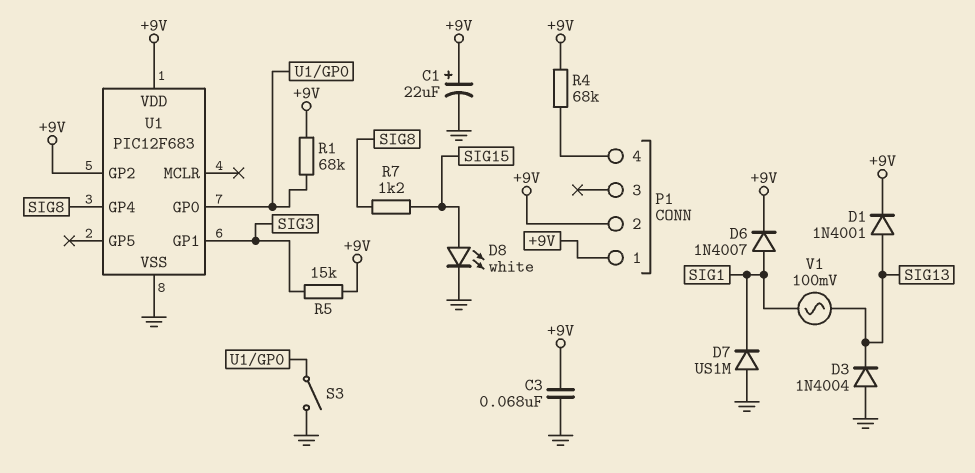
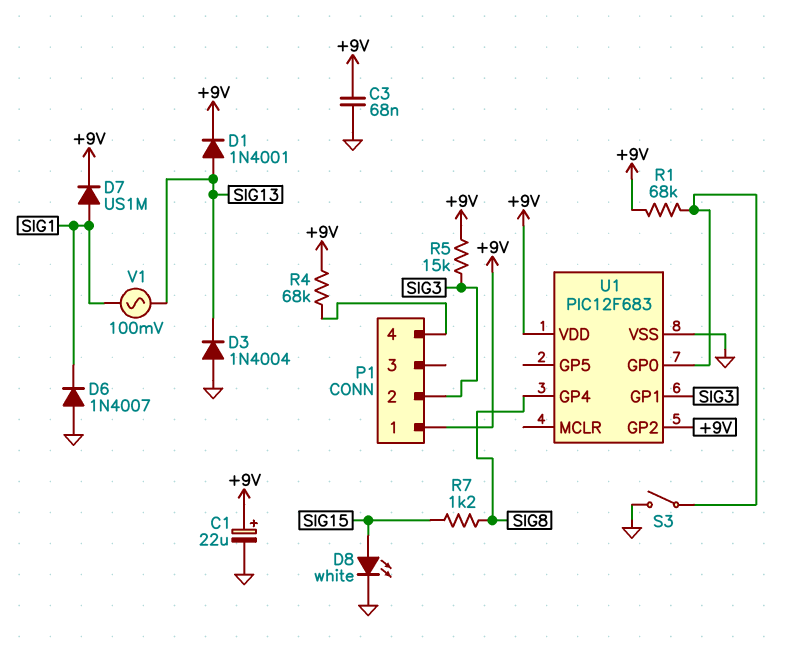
D6: diode 1N4007 (A SIG1, K +9V) -> diode 1N4007 (A GND, K SIG1)
D7: diode US1M (A GND, K SIG1) -> diode US1M (A SIG1, K +9V)
P1 pin 2: +9V -> SIG3

